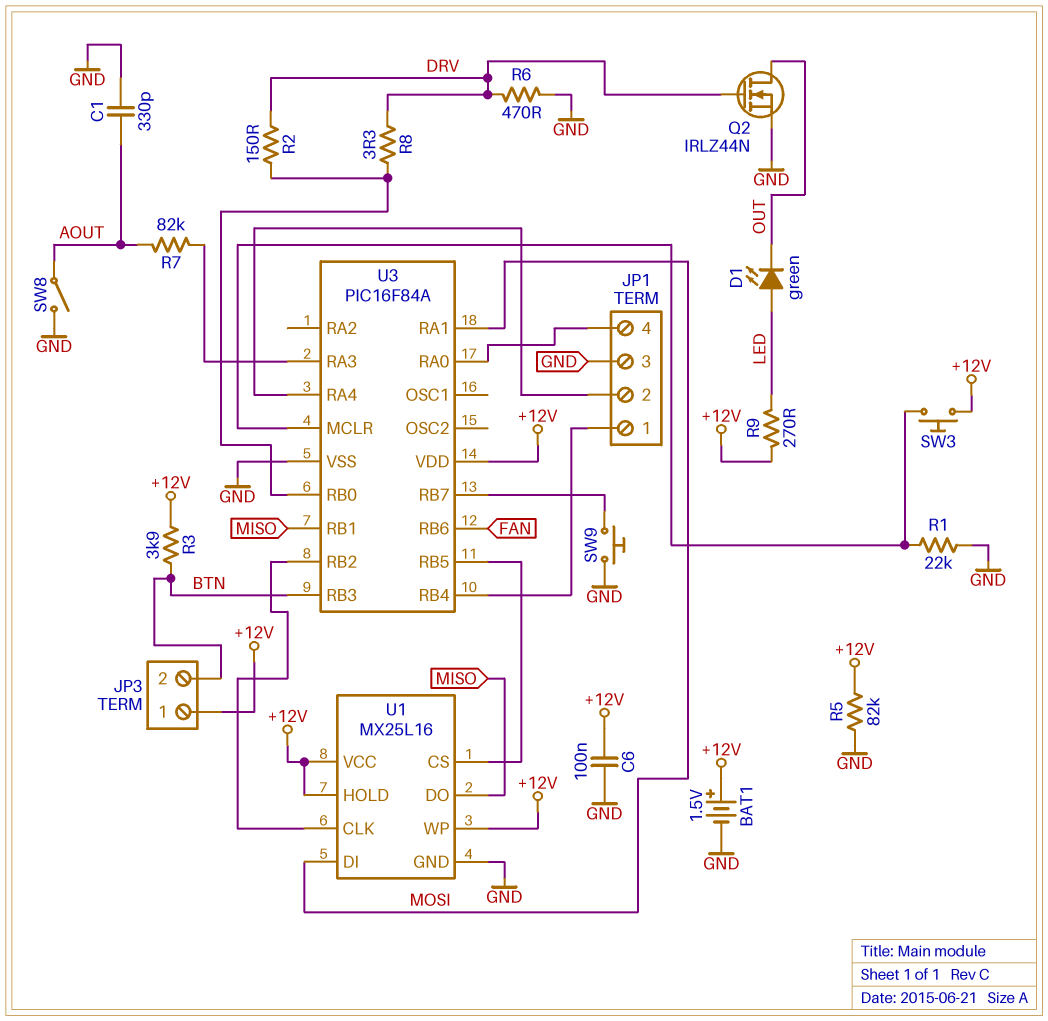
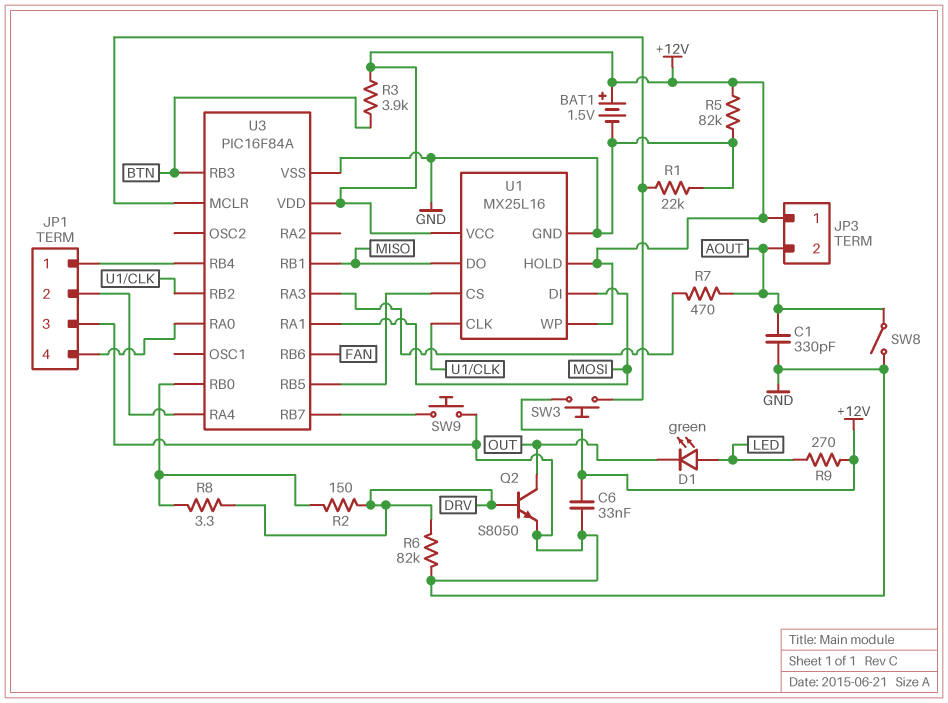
C6: 100nF (+12V, GND) -> 33nF (+12V, GND)
JP3 pin 2: BTN -> AOUT
Q2: NMOS IRLZ44N (G DRV, D OUT, S GND) -> NPN S8050 (B DRV, C OUT, E GND)
R6: 470 (DRV, GND) -> 82k (DRV, GND)
R7: 82k (AOUT, U3/RA3) -> 470 (AOUT, U3/RA3)

